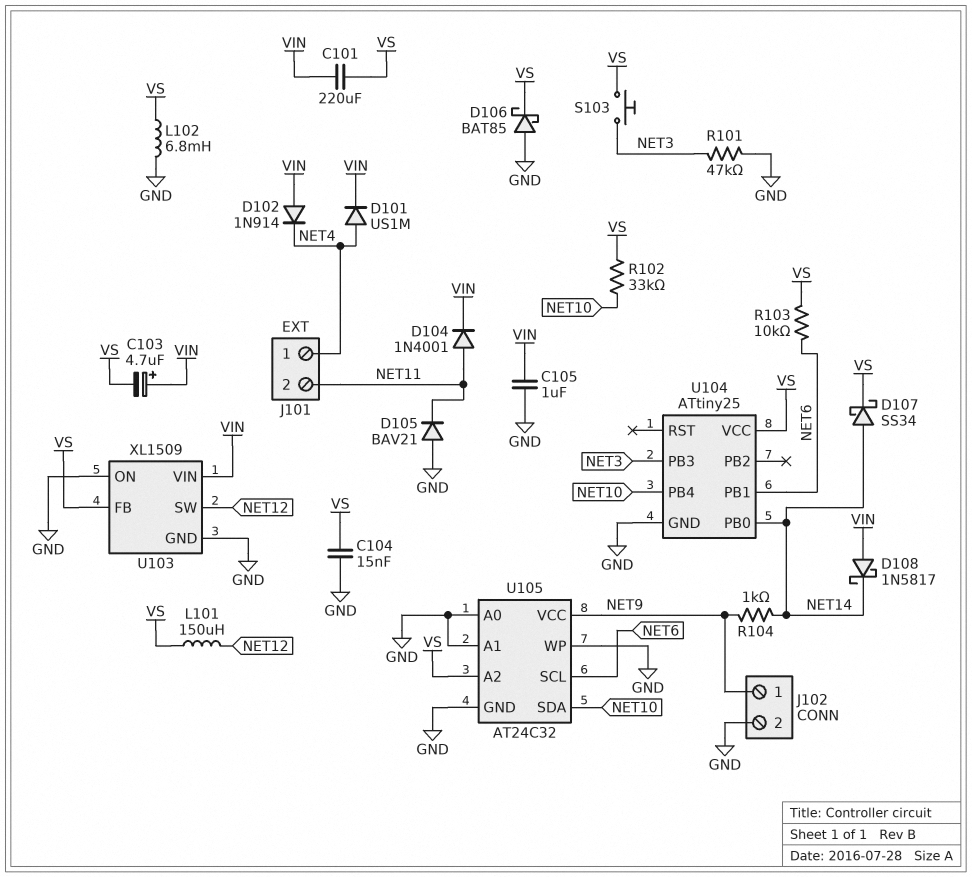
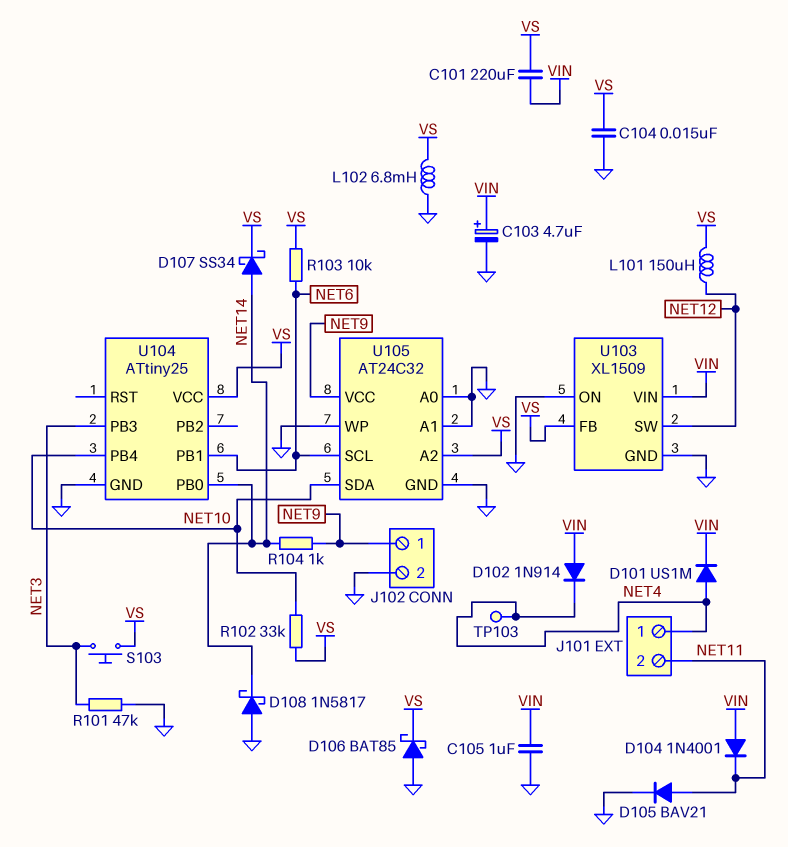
C103: 4.7uF (plus VIN, minus VS) -> 4.7uF (plus VIN, minus GND)
D104: diode 1N4001 (A NET11, K VIN) -> diode 1N4001 (A VIN, K NET11)
D105: diode BAV21 (A GND, K NET11) -> diode BAV21 (A NET11, K GND)
D108: schottky 1N5817 (A VIN, K NET14) -> schottky 1N5817 (A GND, K NET14)
TP103: none -> test point (NET4)

